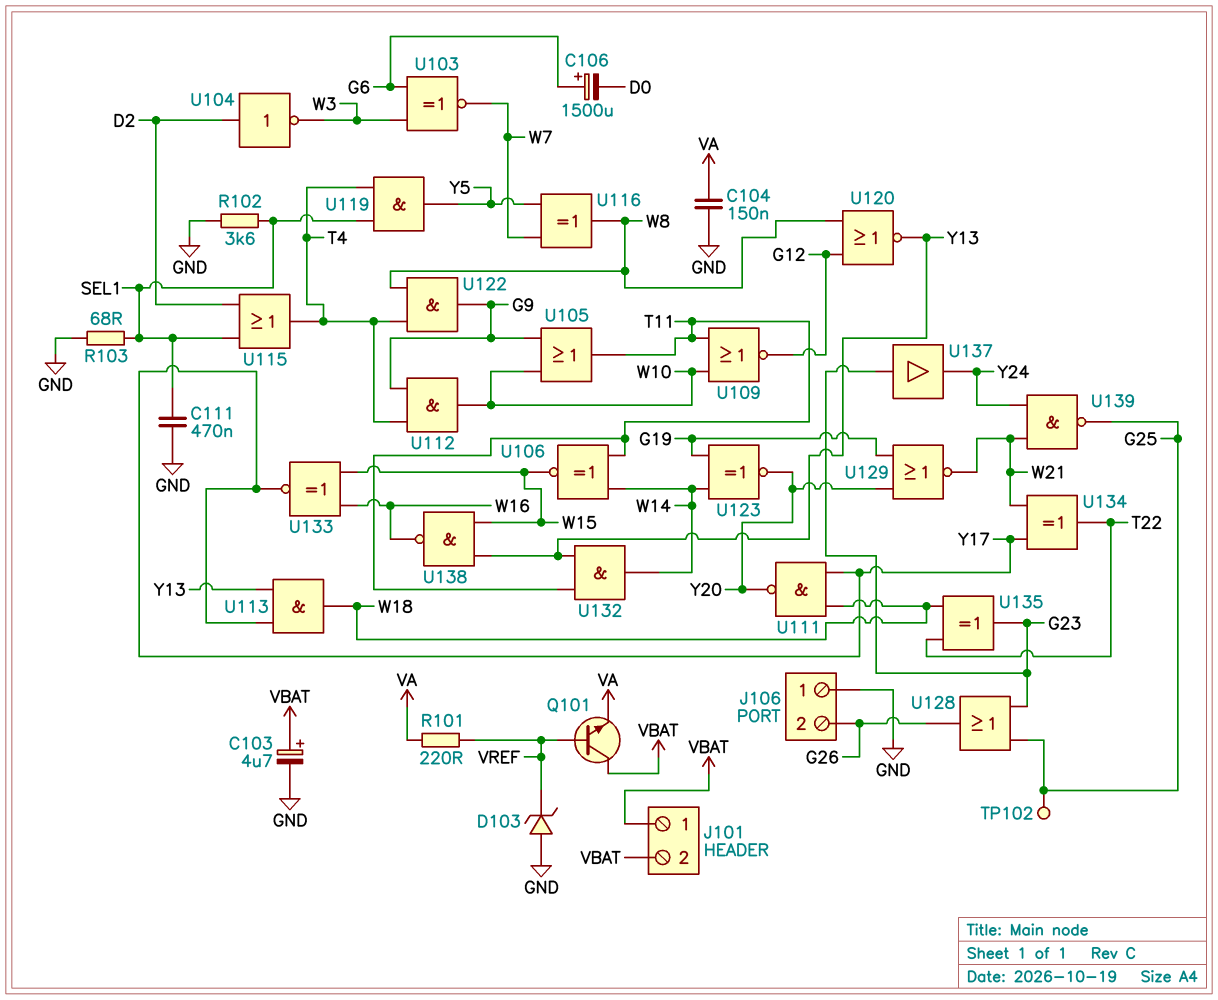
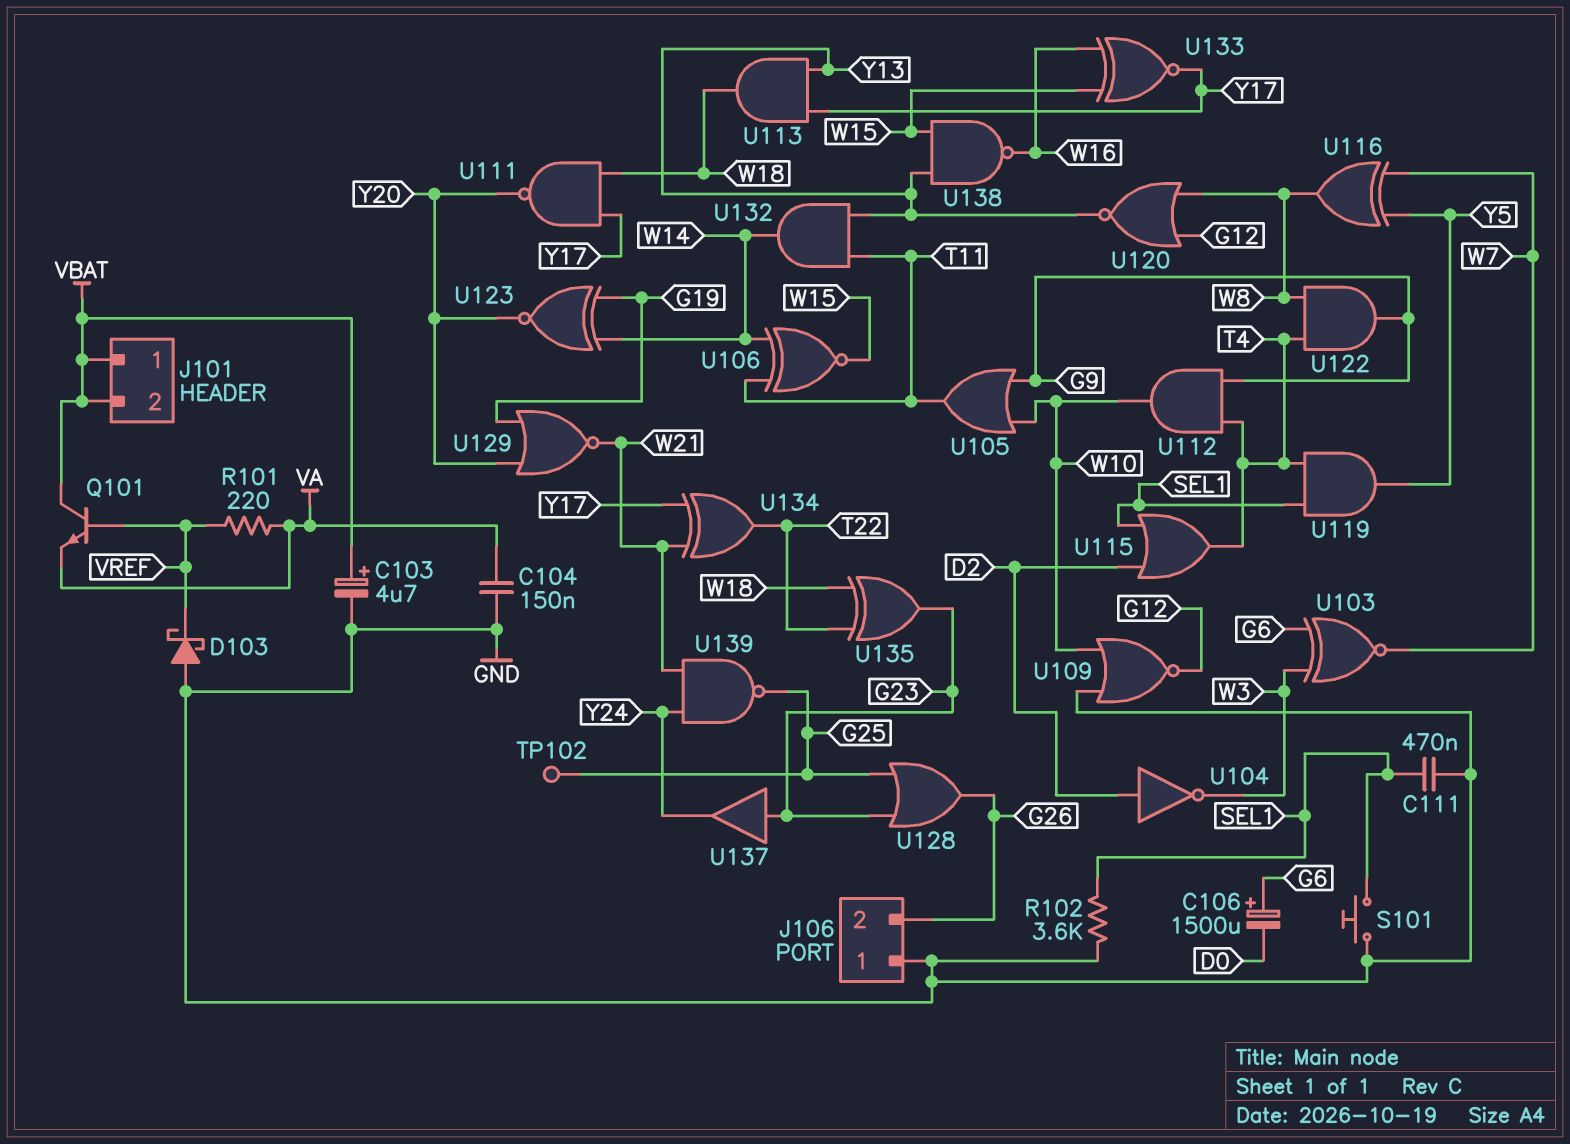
D103: zener (A GND, K VREF) -> schottky (A GND, K VREF)
R103: 68 (GND, SEL1) -> none
S101: none -> button (GND, SEL1)
U109: NOR (in T11, in W10, out G12) -> NOR (in GND, in W10, out G12)

